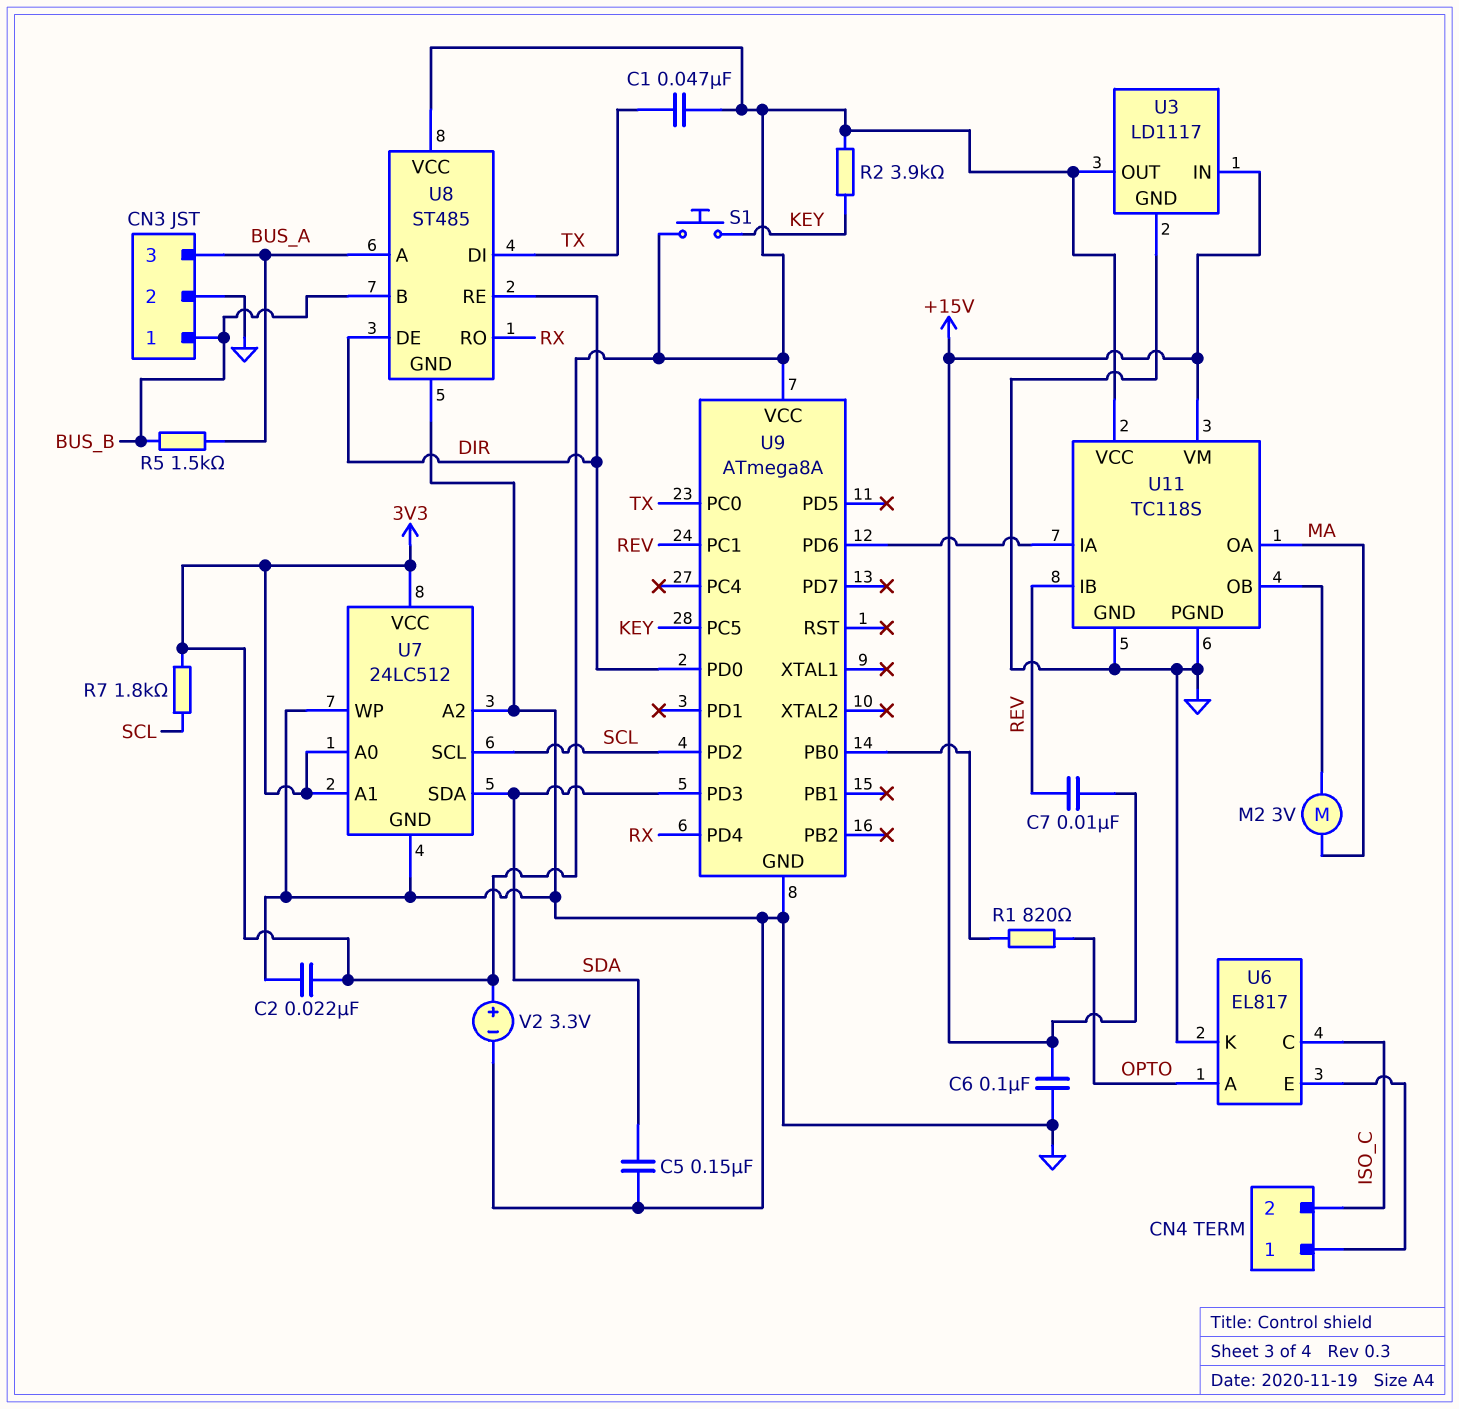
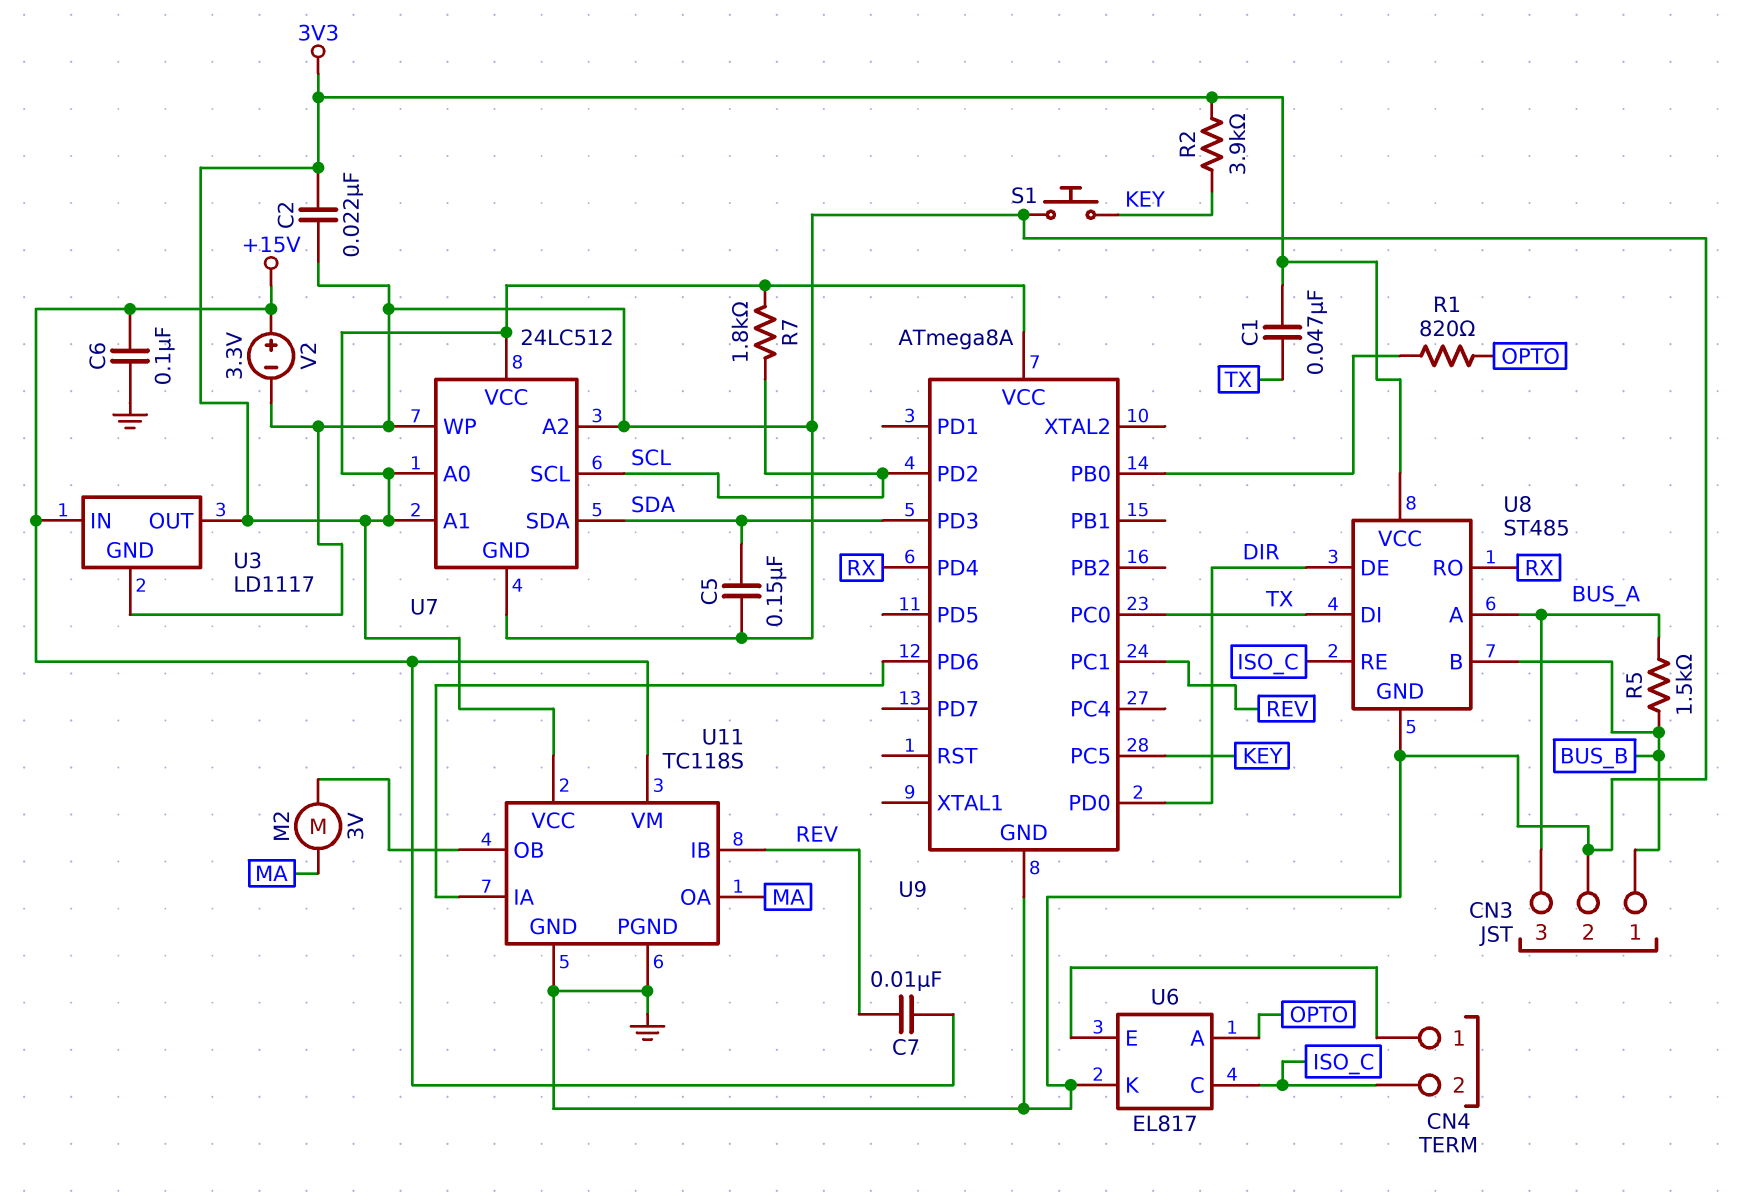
S1: button (3V3, KEY) -> button (GND, KEY)
U8 pin RE: DIR -> ISO_C
V2: 3.3V (plus 3V3, minus GND) -> 3.3V (plus +15V, minus GND)

